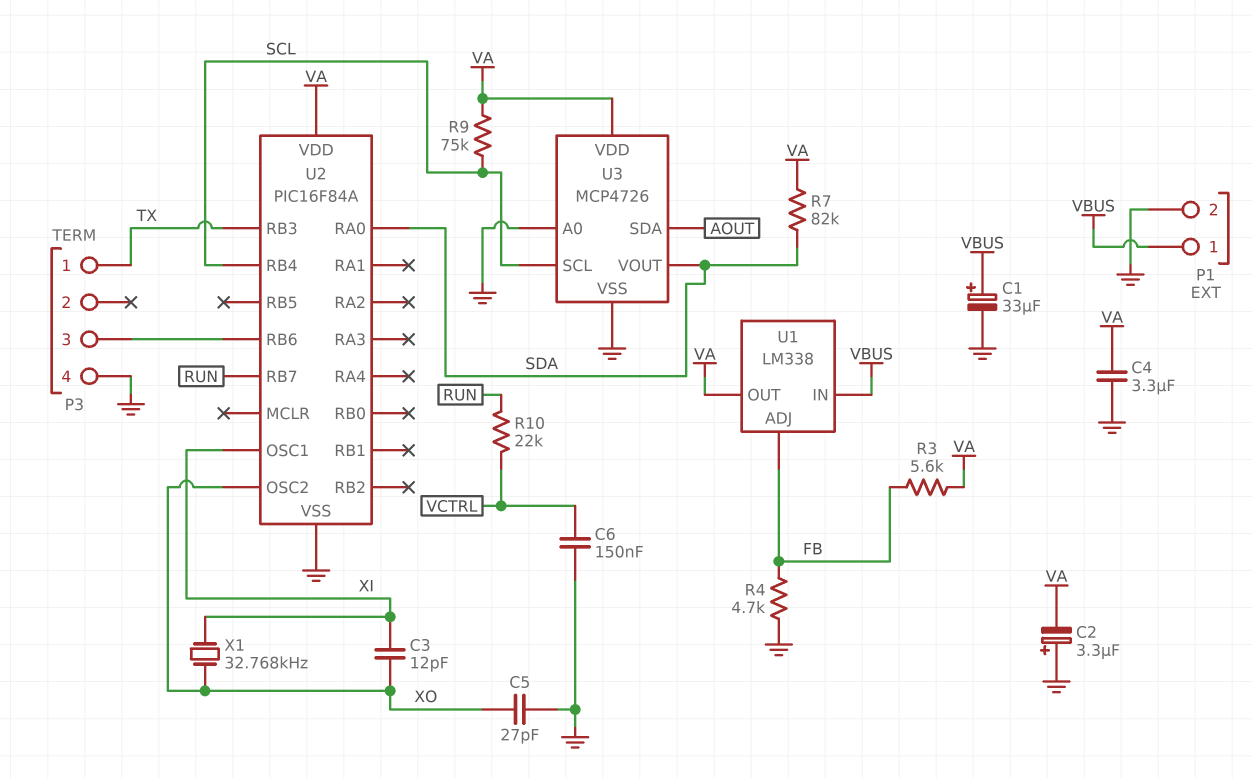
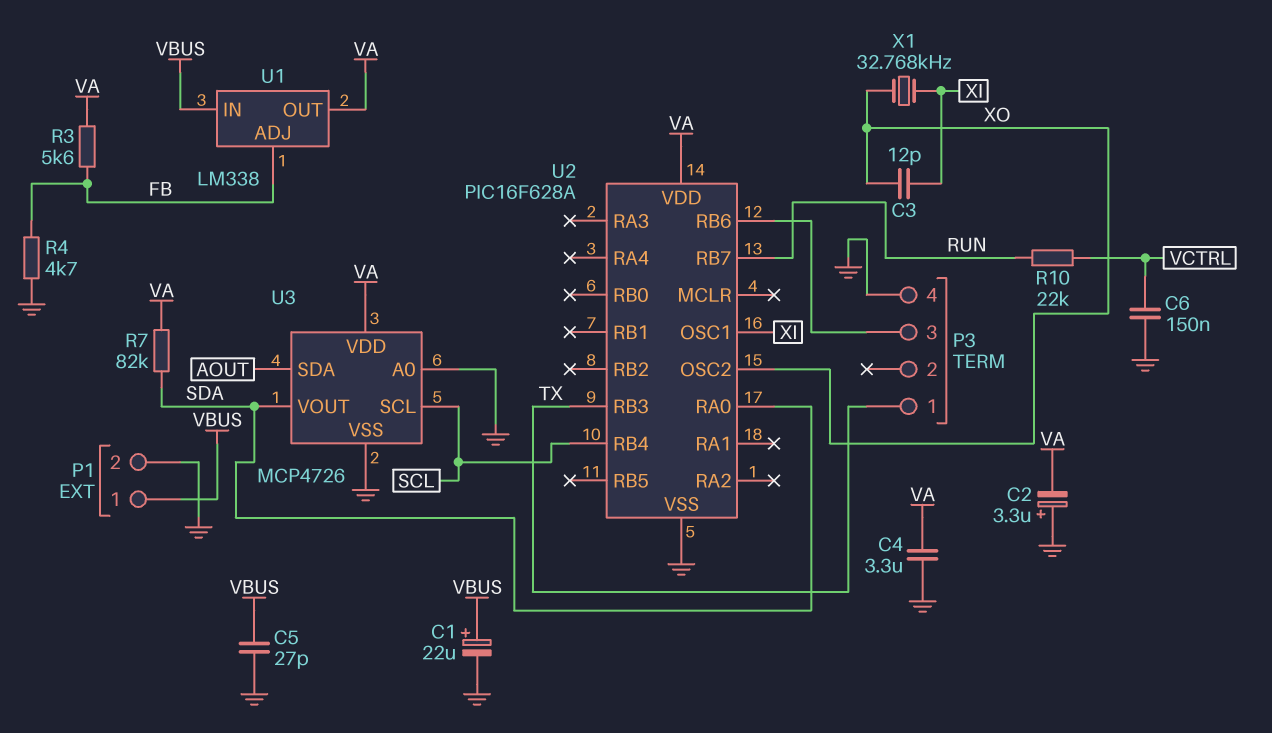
C1: 33uF (plus VBUS, minus GND) -> 22uF (plus VBUS, minus GND)
C5: 27pF (GND, XO) -> 27pF (GND, VBUS)
R9: 75k (SCL, VA) -> none
U2: PIC16F84A -> PIC16F628A

